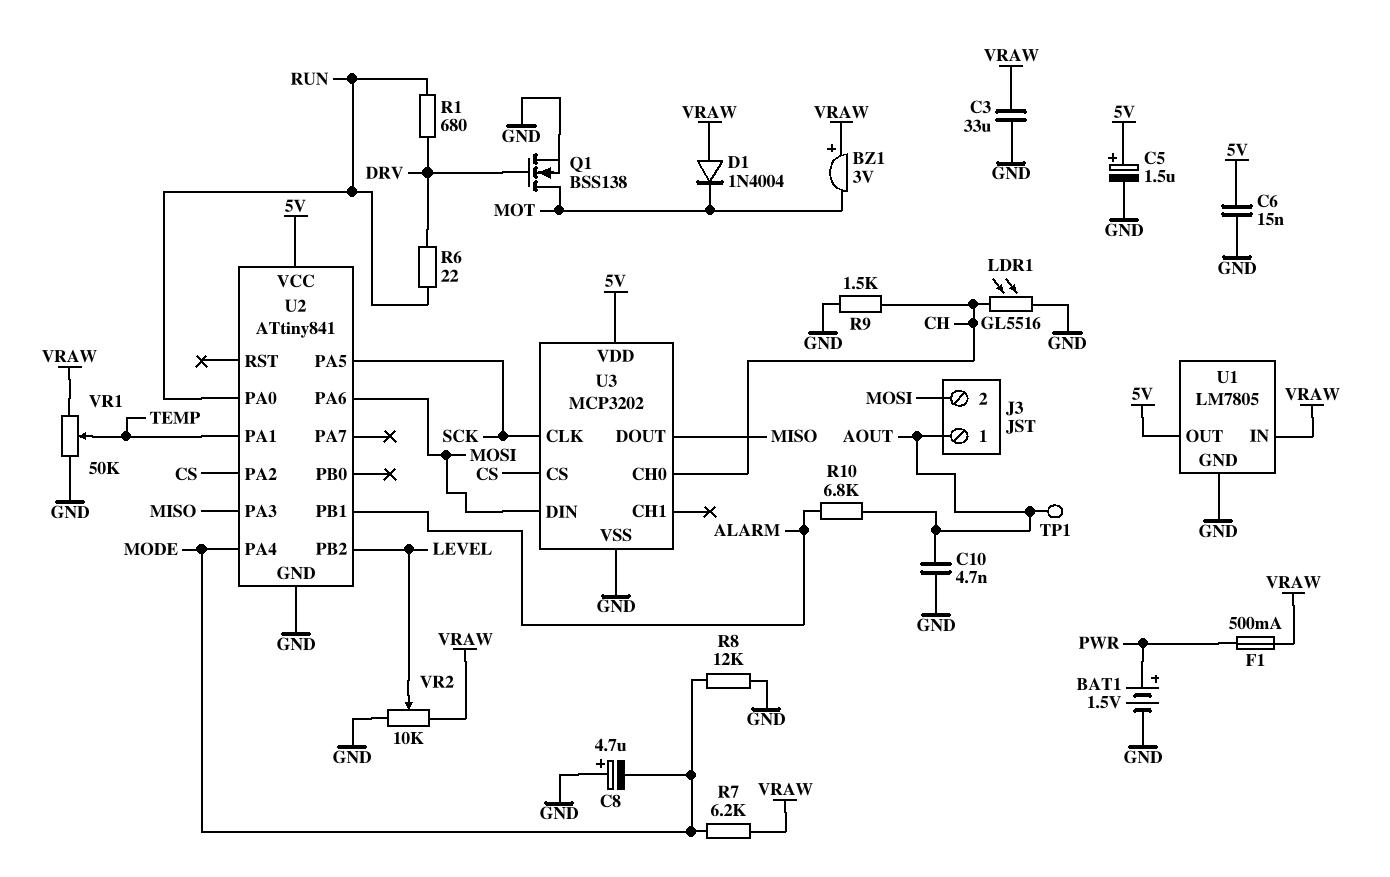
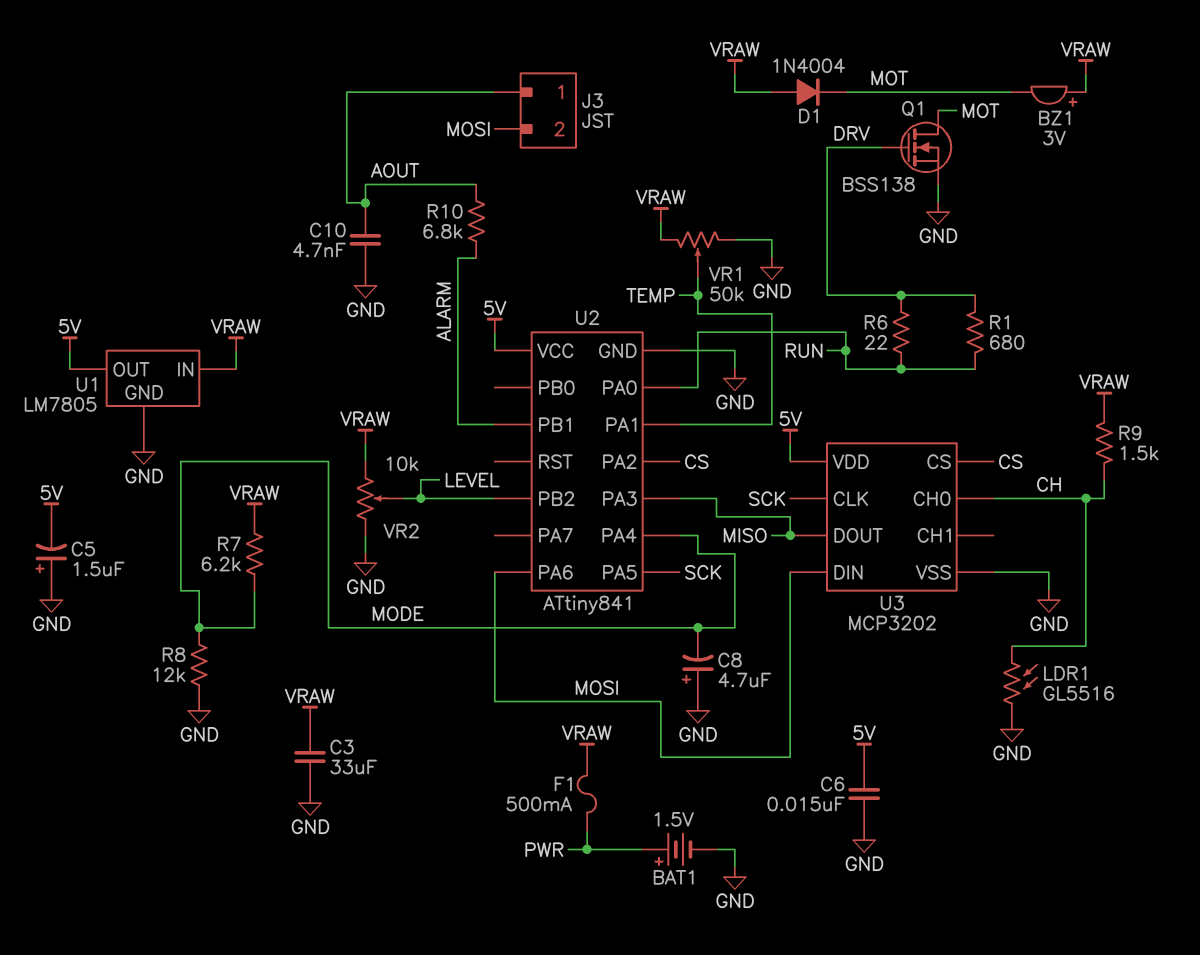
C5: 1.5uF (plus 5V, minus GND) -> 1.5uF (plus GND, minus 5V)
R9: 1.5k (CH, GND) -> 1.5k (CH, VRAW)
TP1: test point (AOUT) -> none

